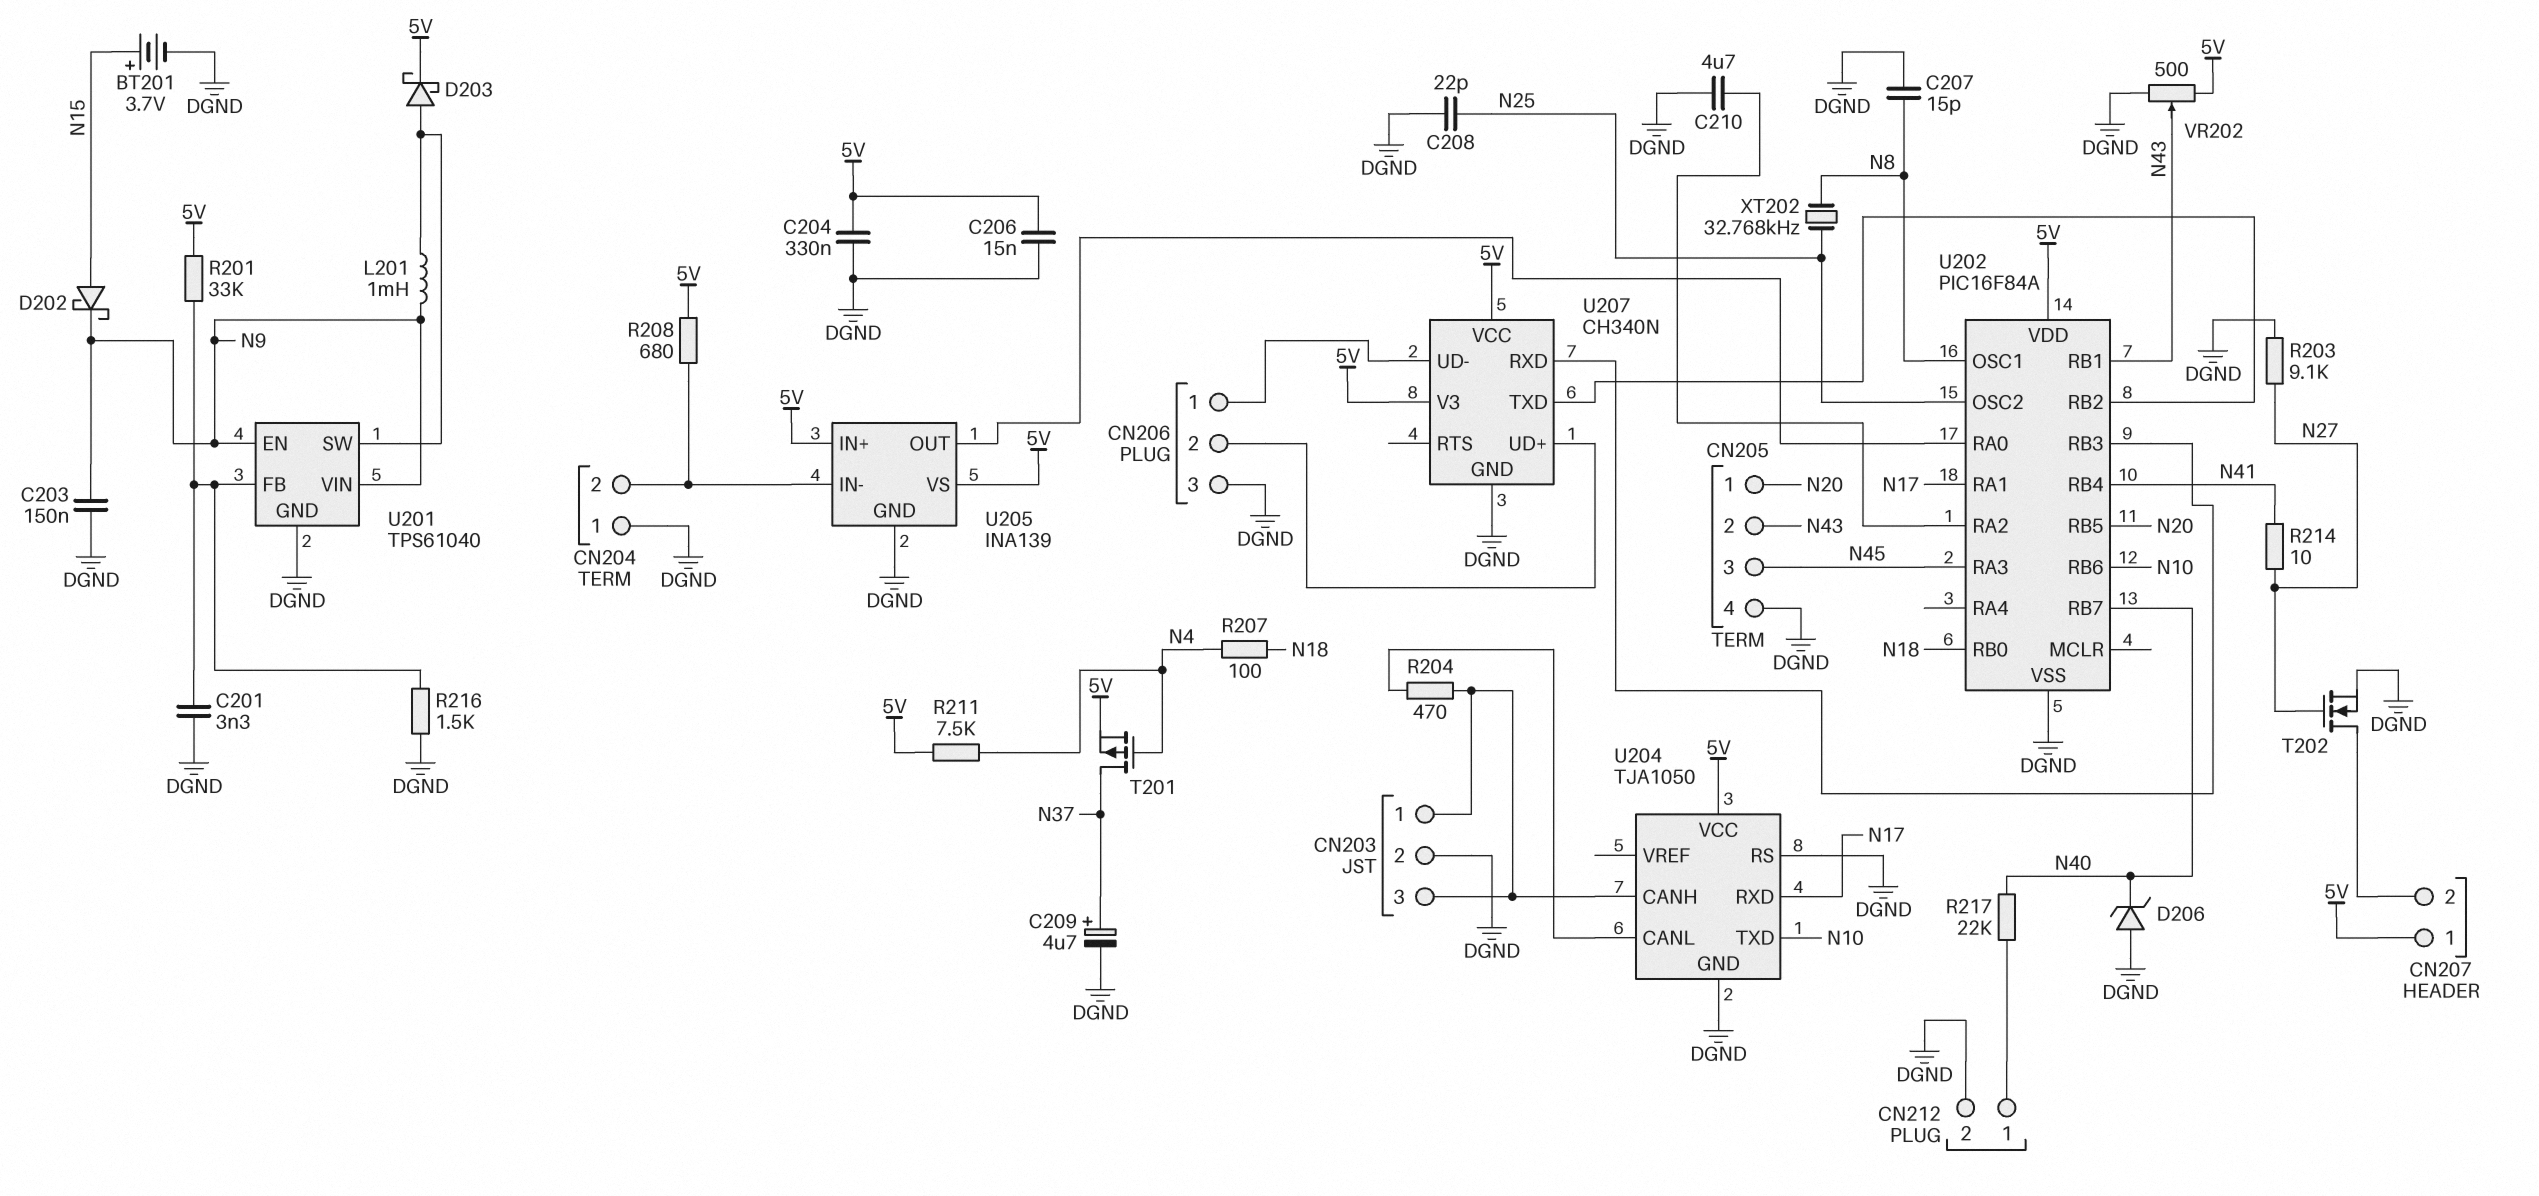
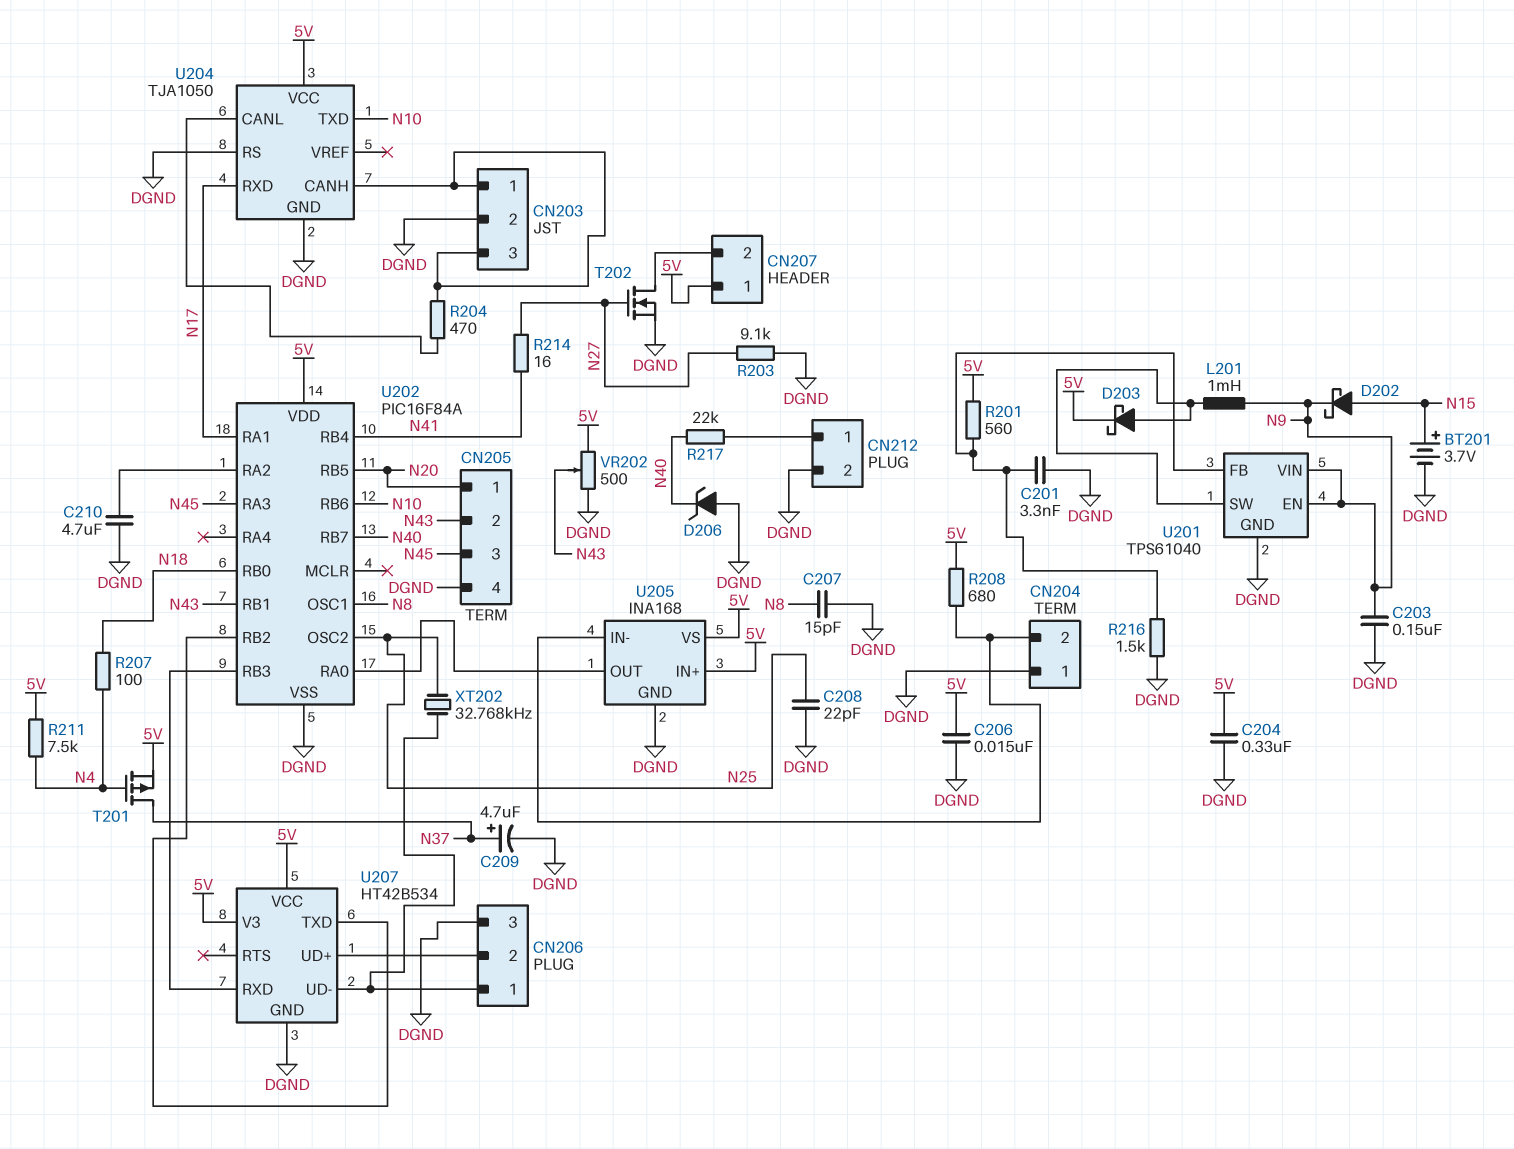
R201: 33k (5V, U201/FB) -> 560 (5V, U201/FB)
R214: 10 (N27, N41) -> 16 (N27, N41)
U205: INA139 -> INA168
U207: CH340N -> HT42B534
XT202: 32.768kHz (N8, N25) -> 32.768kHz (CN206/1, N25)

